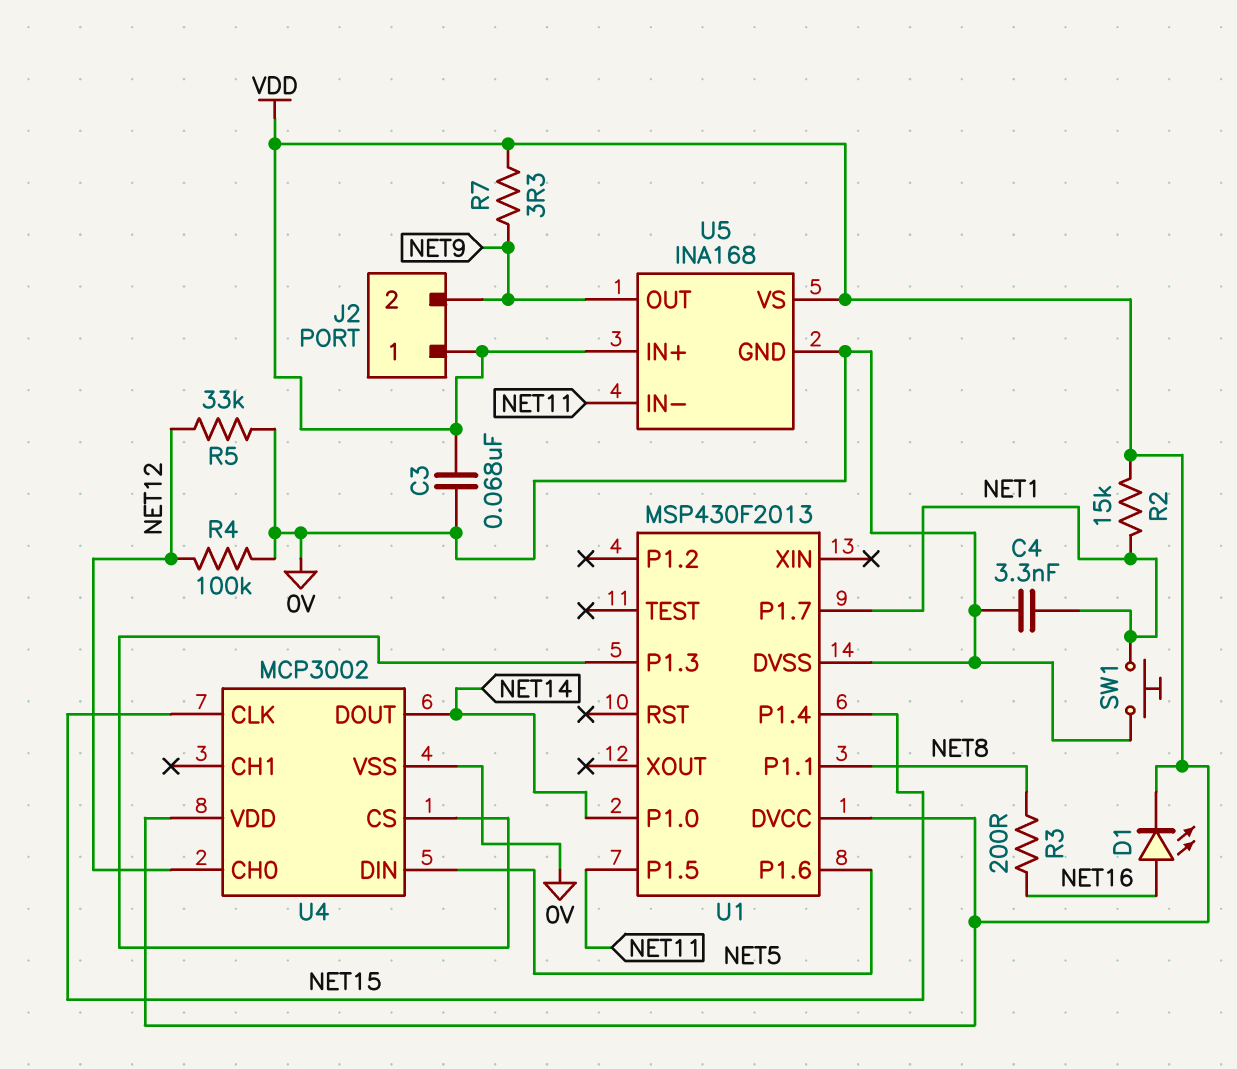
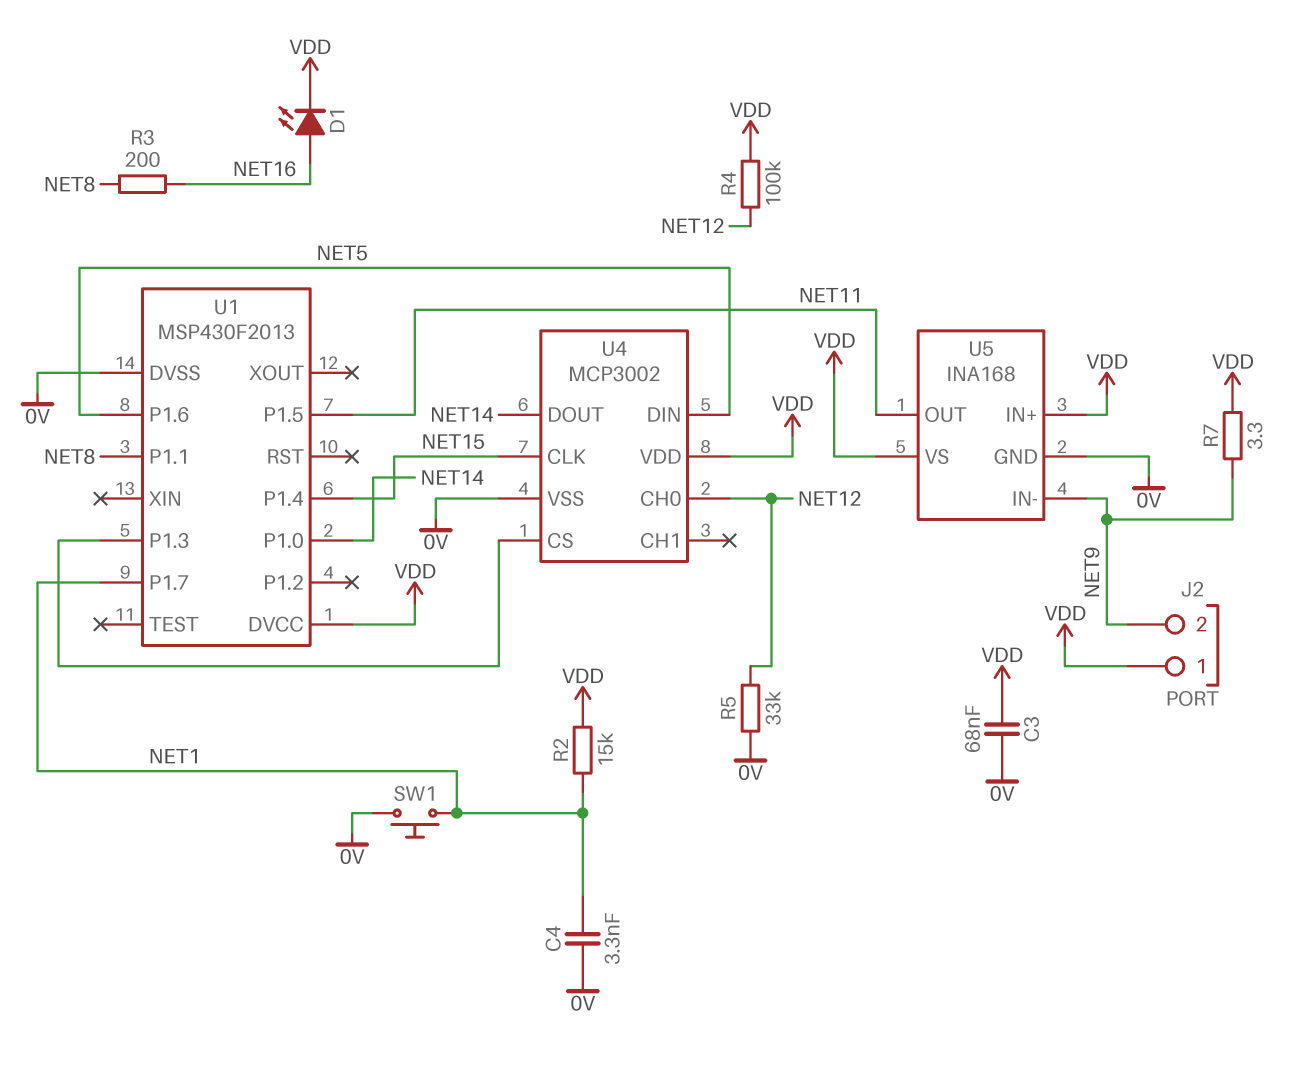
R4: 100k (0V, NET12) -> 100k (NET12, VDD)
U5 pin IN-: NET11 -> NET9
U5 pin OUT: NET9 -> NET11

